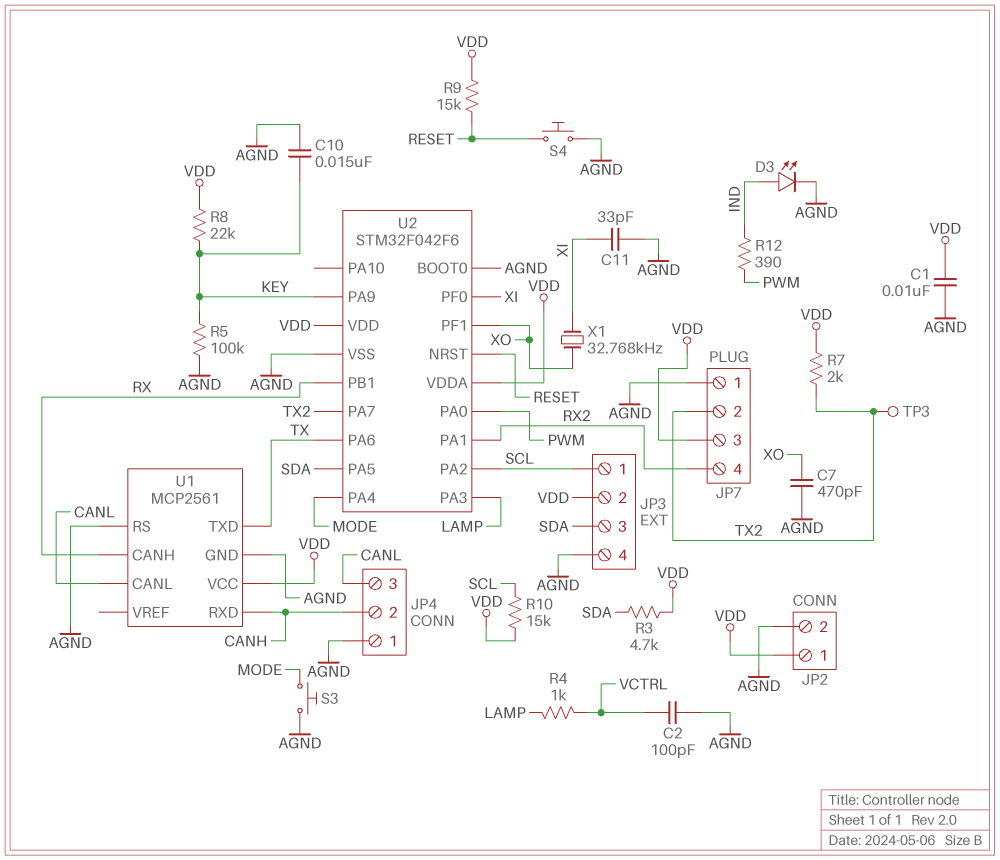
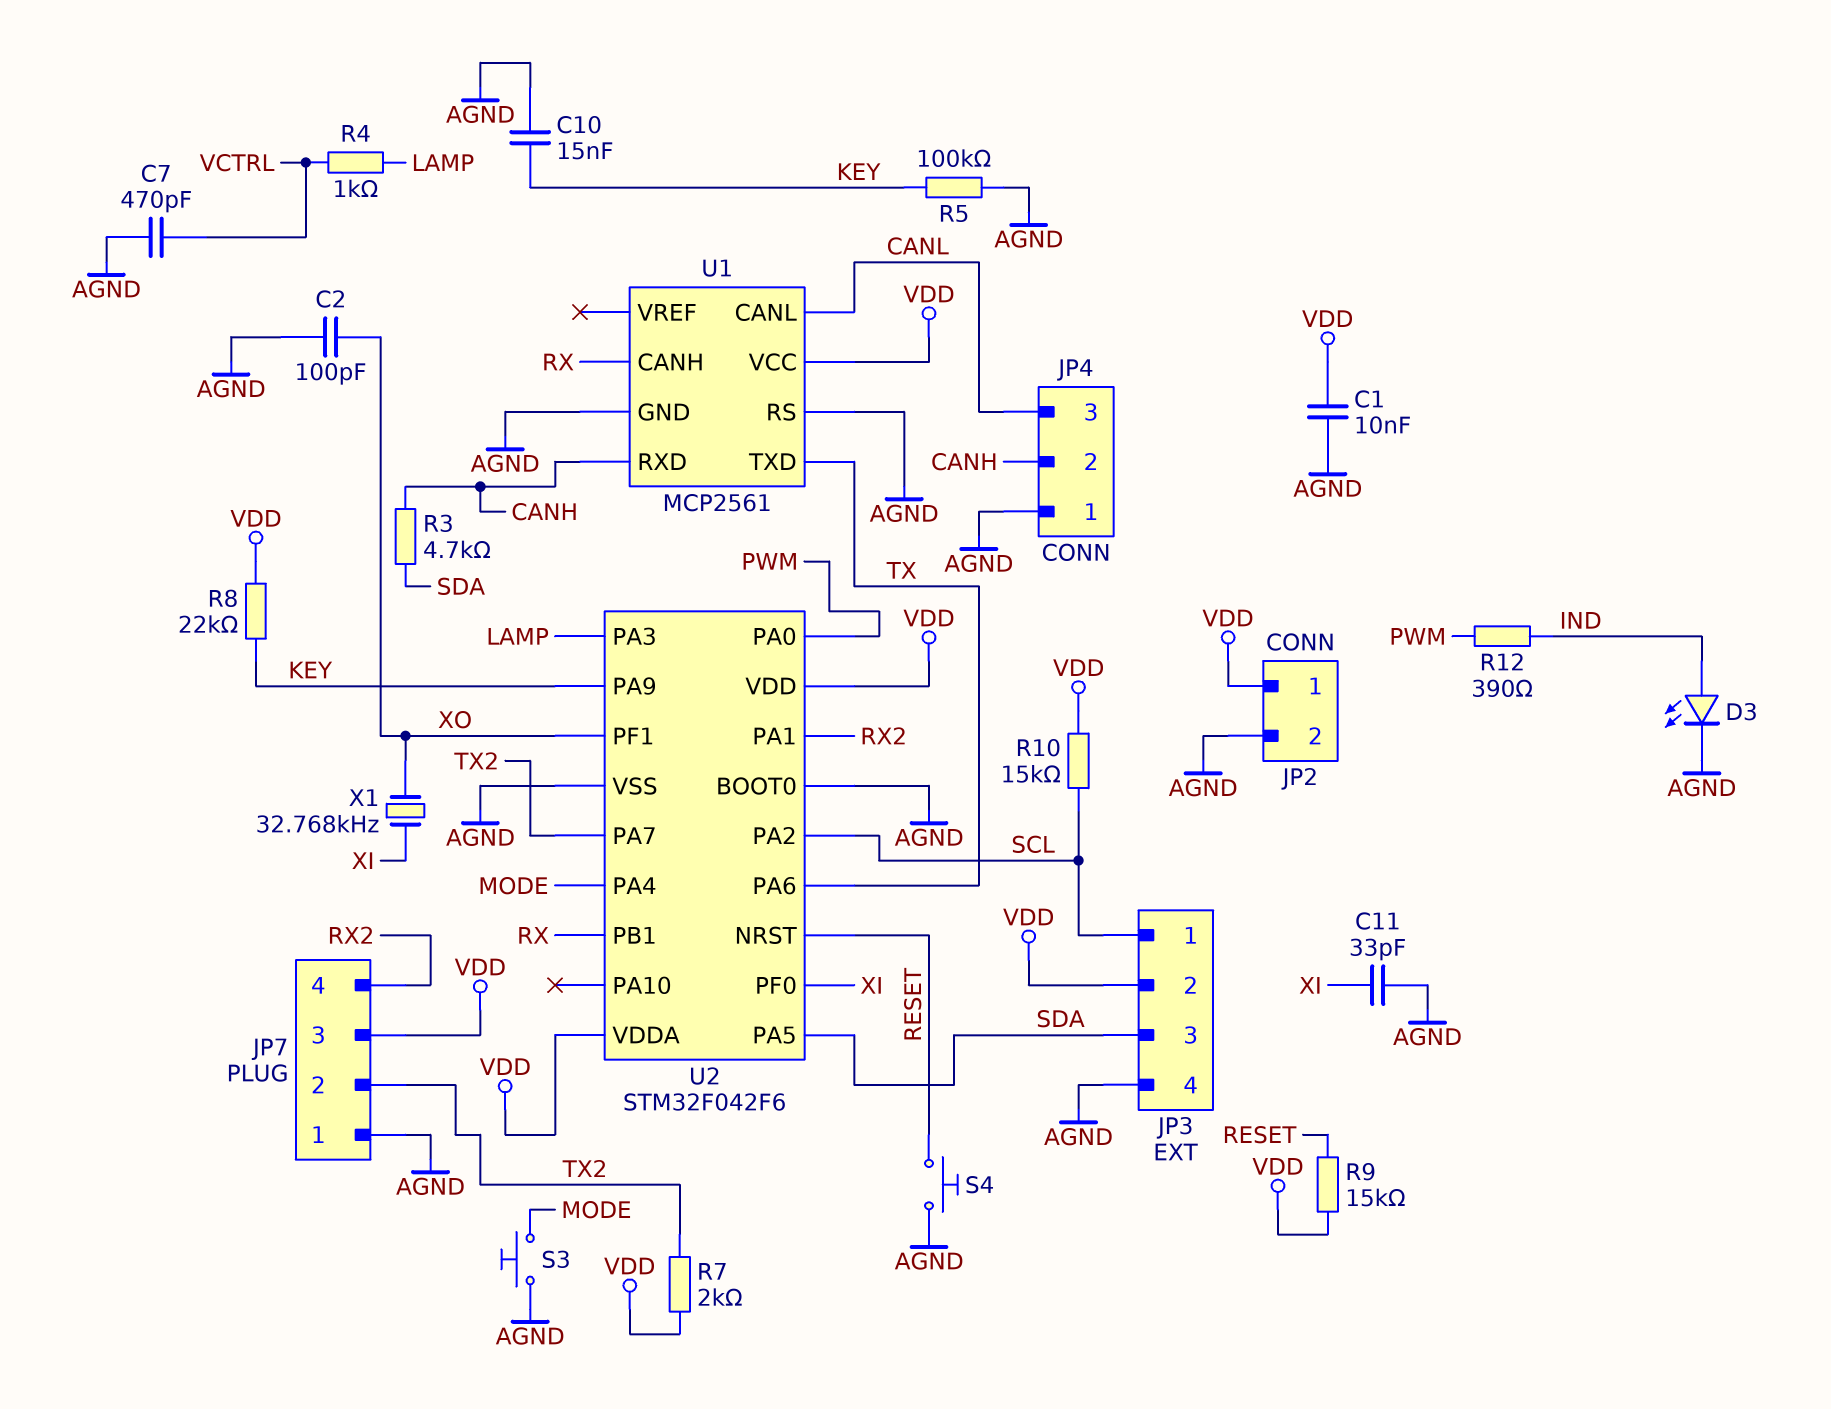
C2: 100pF (AGND, VCTRL) -> 100pF (AGND, XO)
C7: 470pF (AGND, XO) -> 470pF (AGND, VCTRL)
R3: 4.7k (SDA, VDD) -> 4.7k (CANH, SDA)
TP3: test point (TX2) -> none

